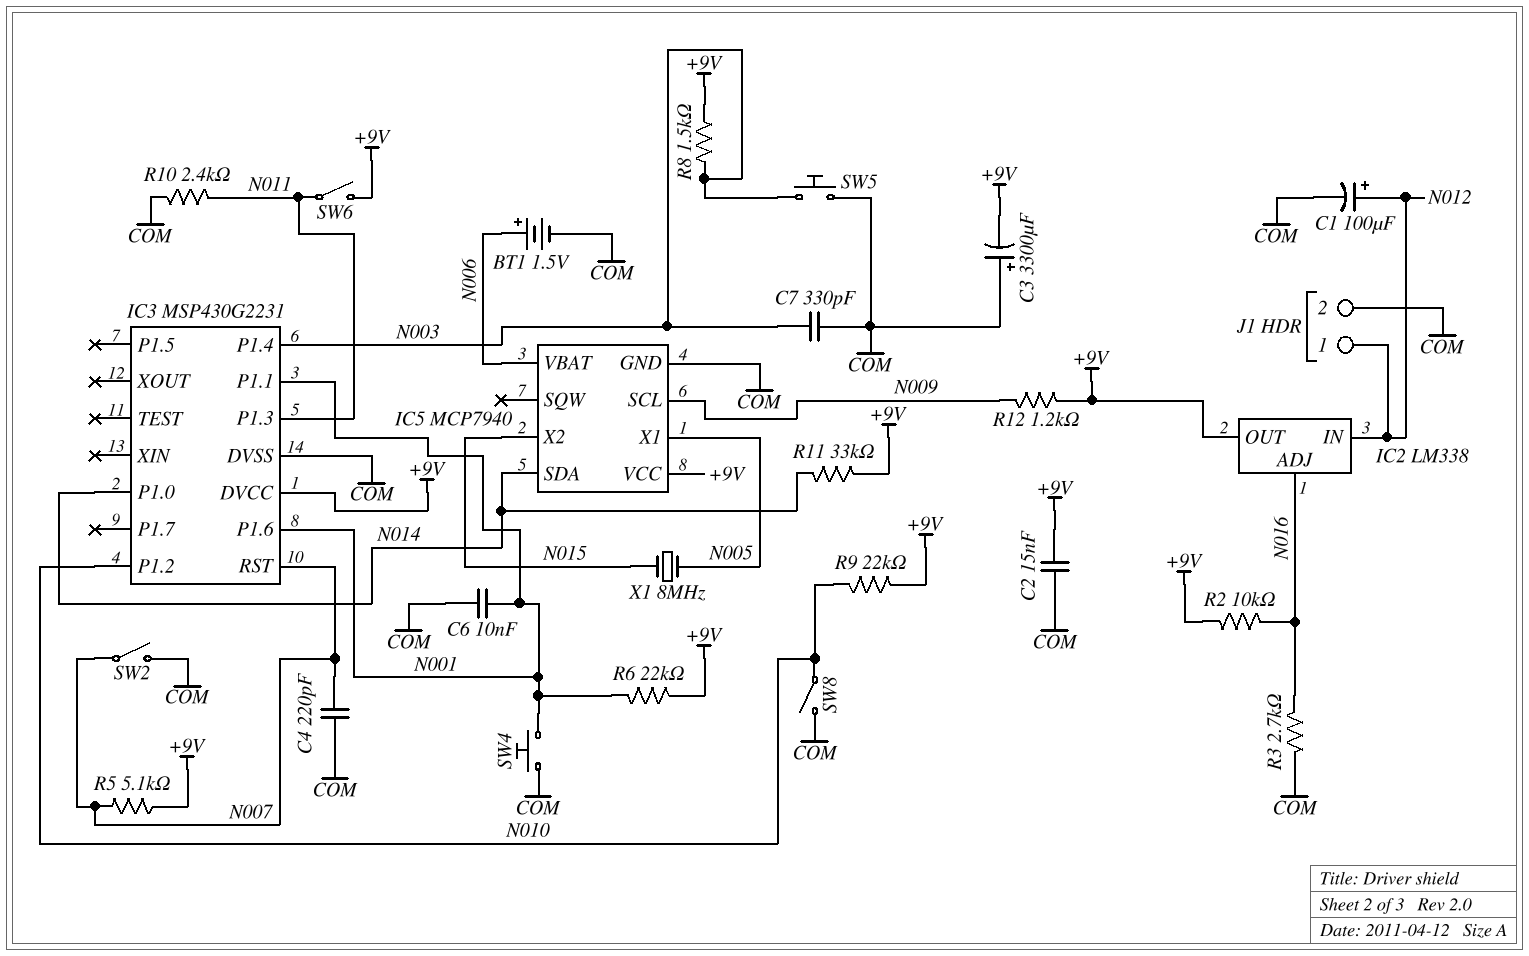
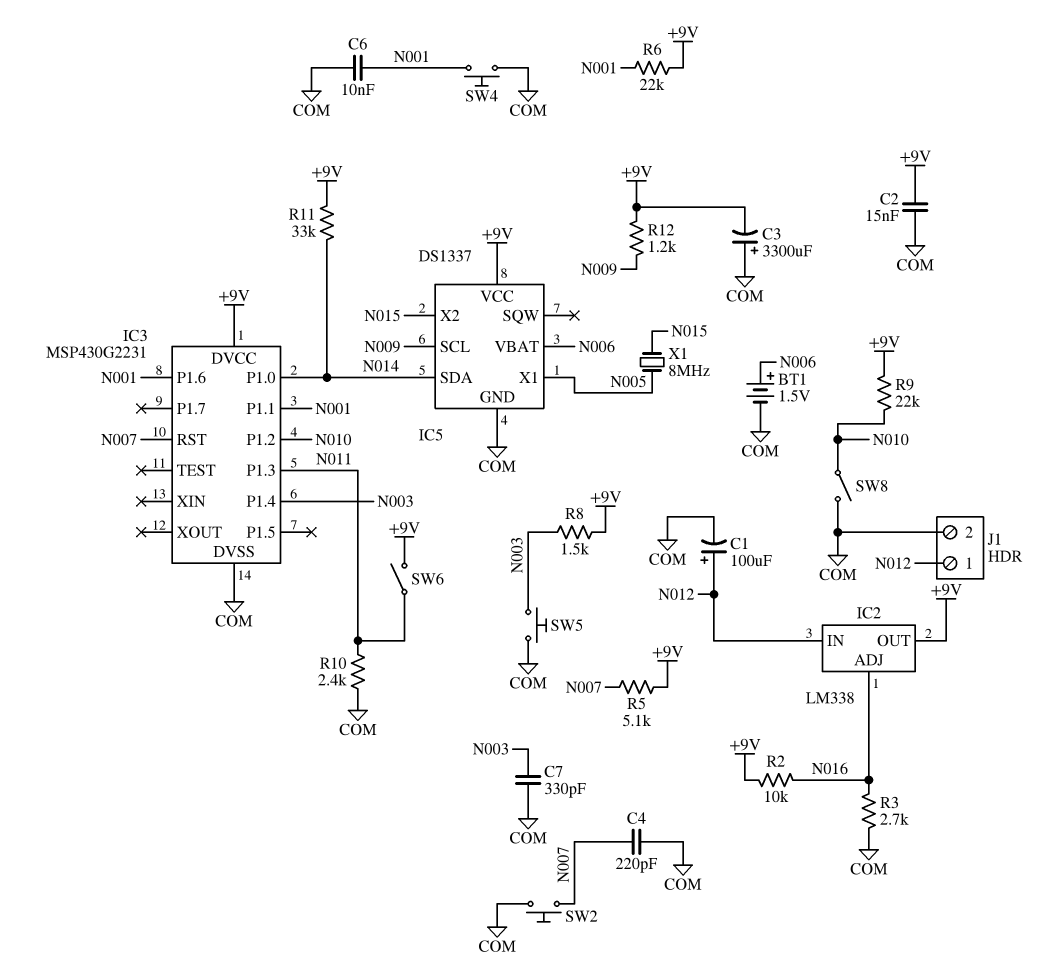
IC5: MCP7940 -> DS1337
SW2: switch (COM, N007) -> button (COM, N007)

